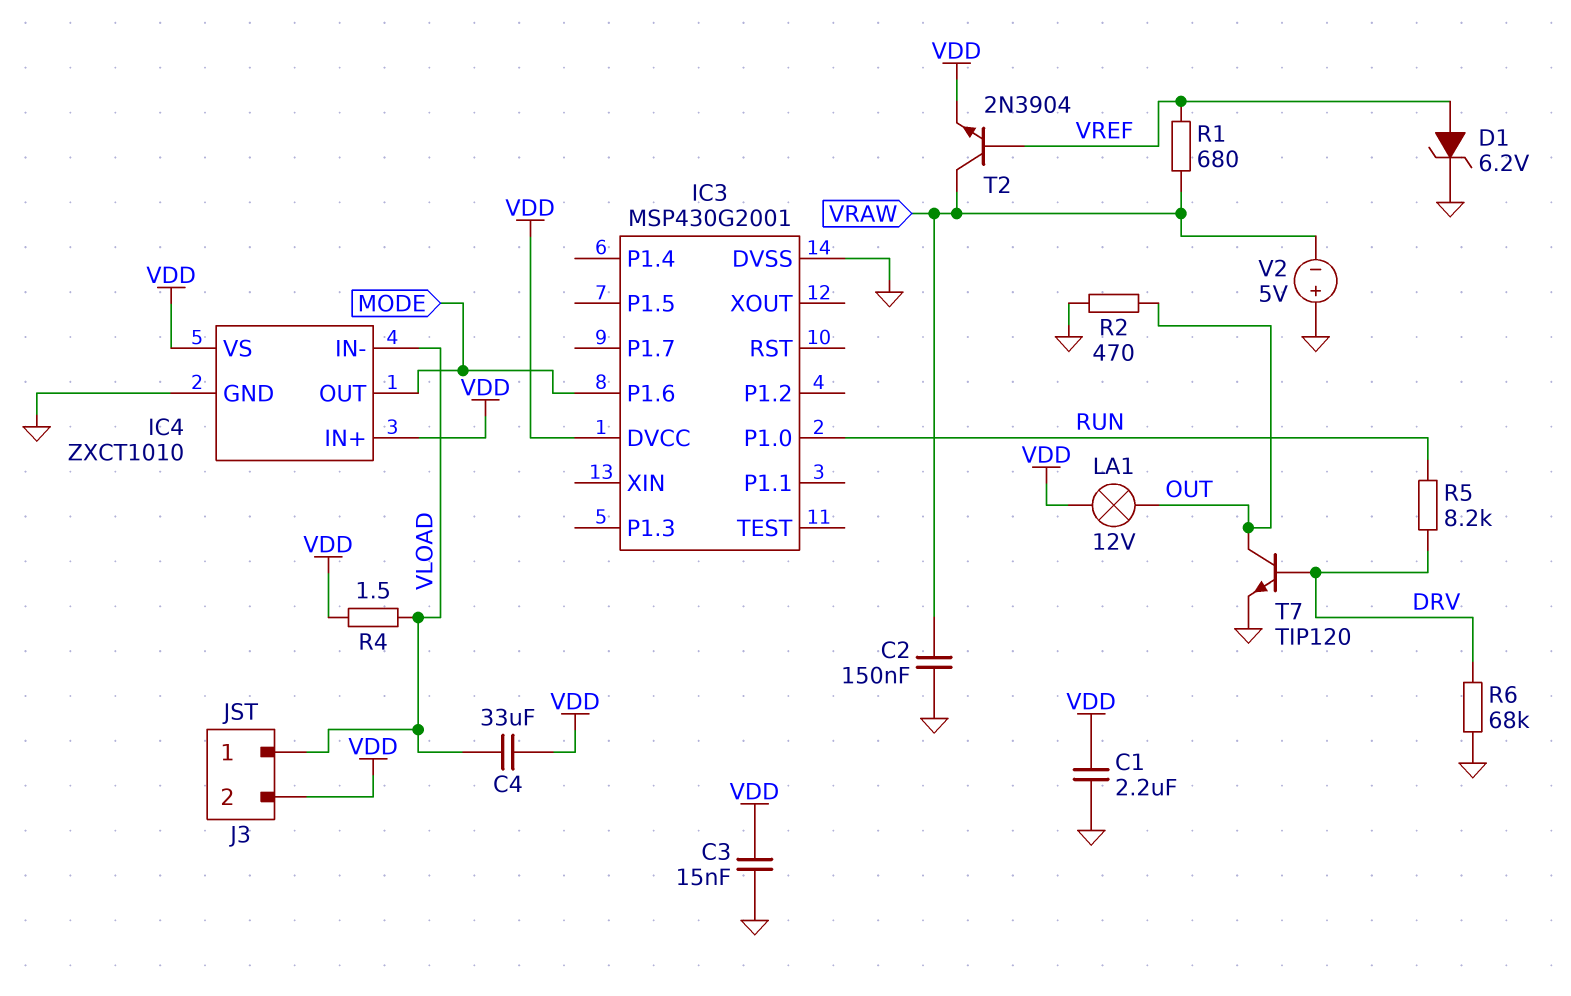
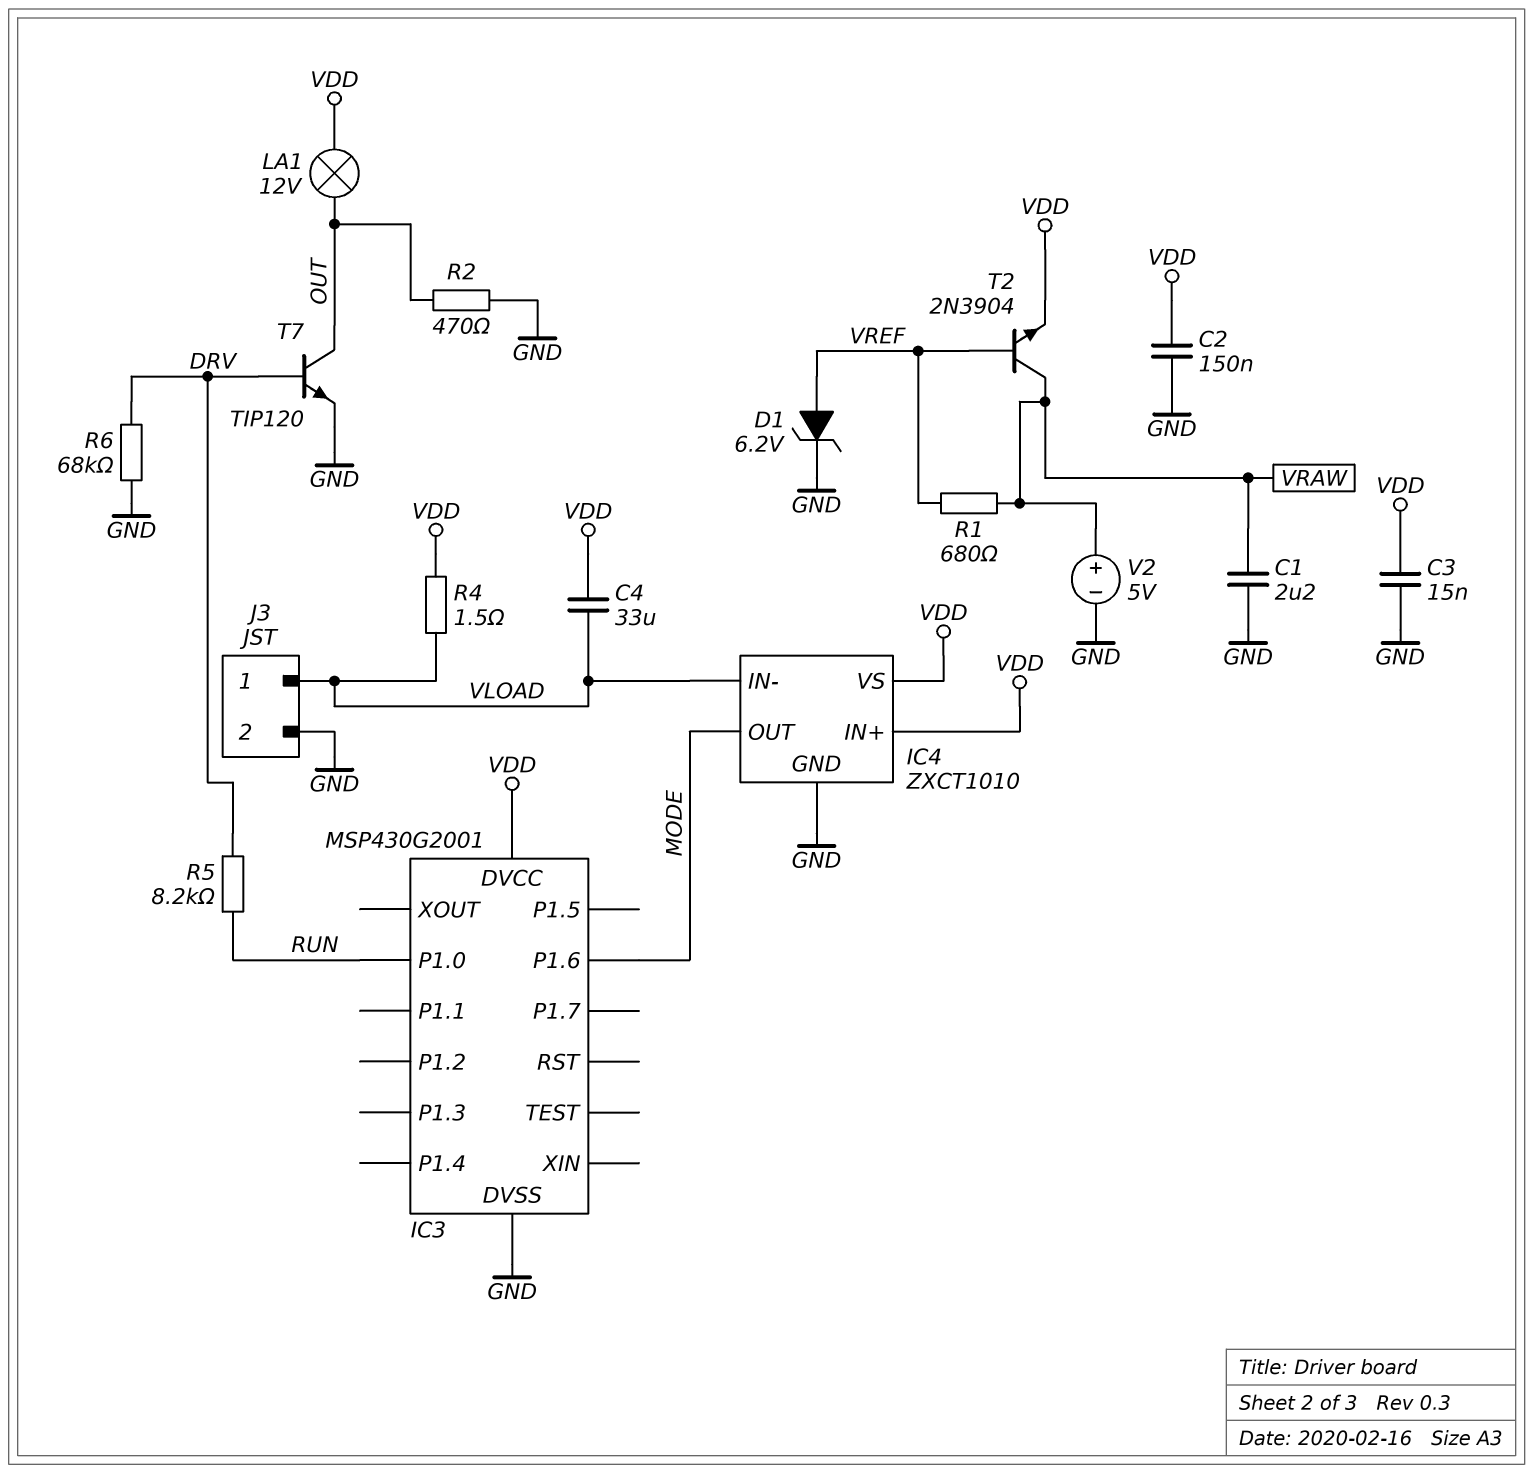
C1: 2.2uF (GND, VDD) -> 2.2uF (GND, VRAW)
C2: 150nF (GND, VRAW) -> 150nF (GND, VDD)
J3 pin 2: VDD -> GND
V2: 5V (plus GND, minus VRAW) -> 5V (plus VRAW, minus GND)

